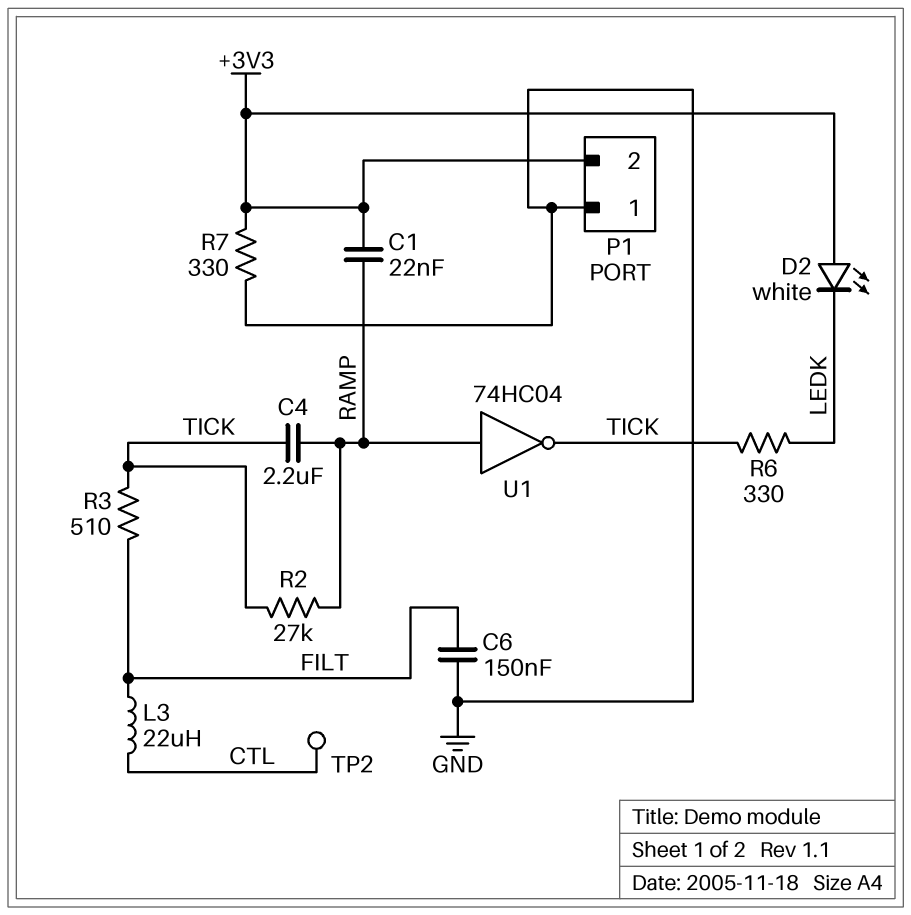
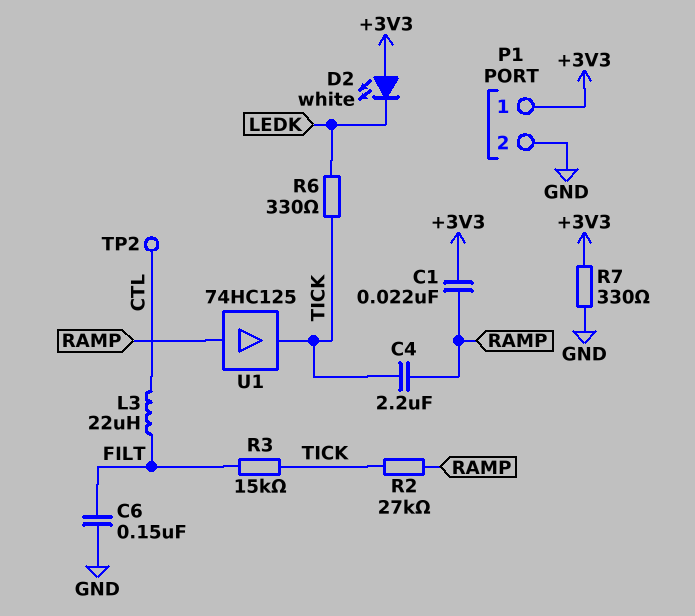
P1 pin 1: GND -> +3V3
P1 pin 2: +3V3 -> GND
R3: 510 (FILT, TICK) -> 15k (FILT, TICK)
U1: NOT 74HC04 (in RAMP, out TICK) -> buffer 74HC125 (in RAMP, out TICK)

